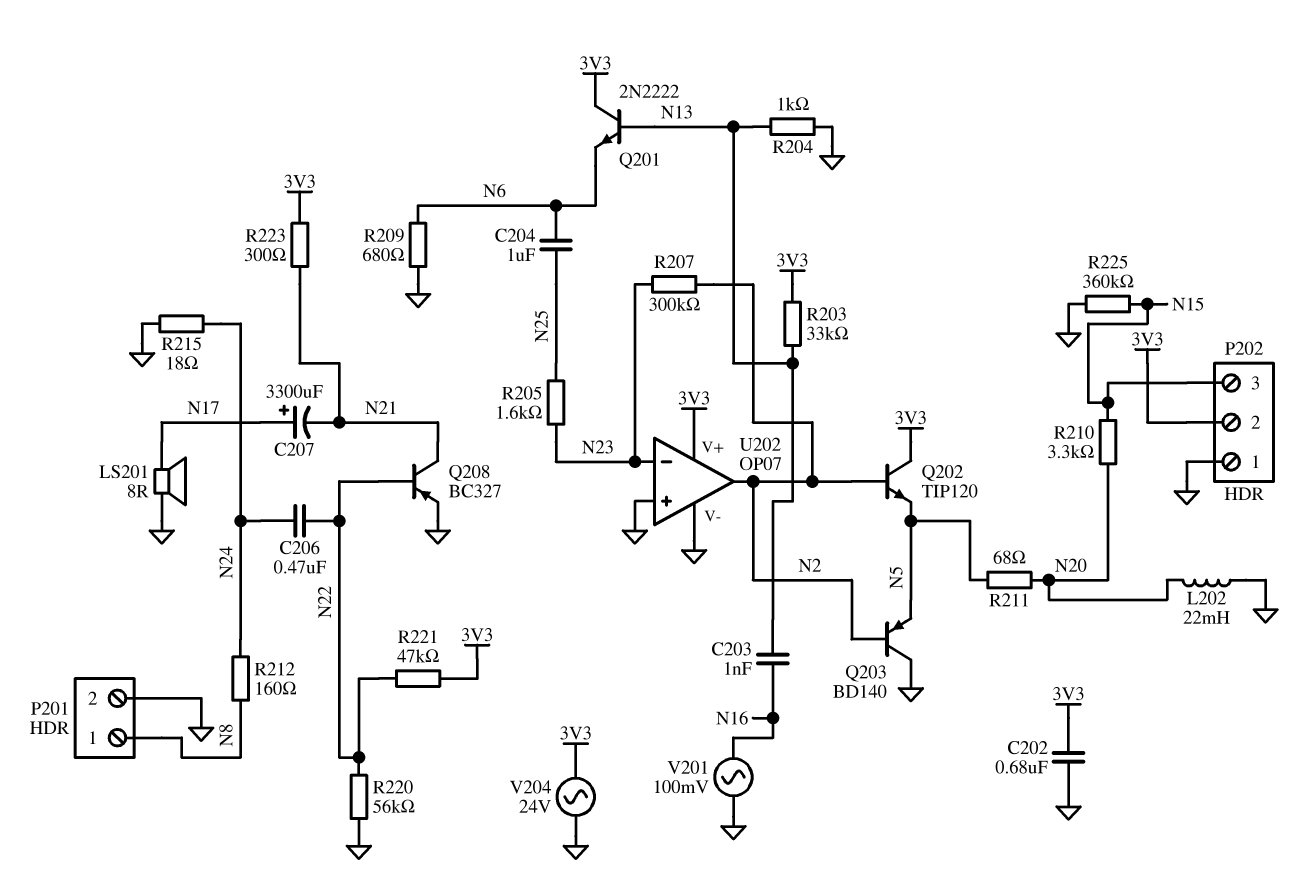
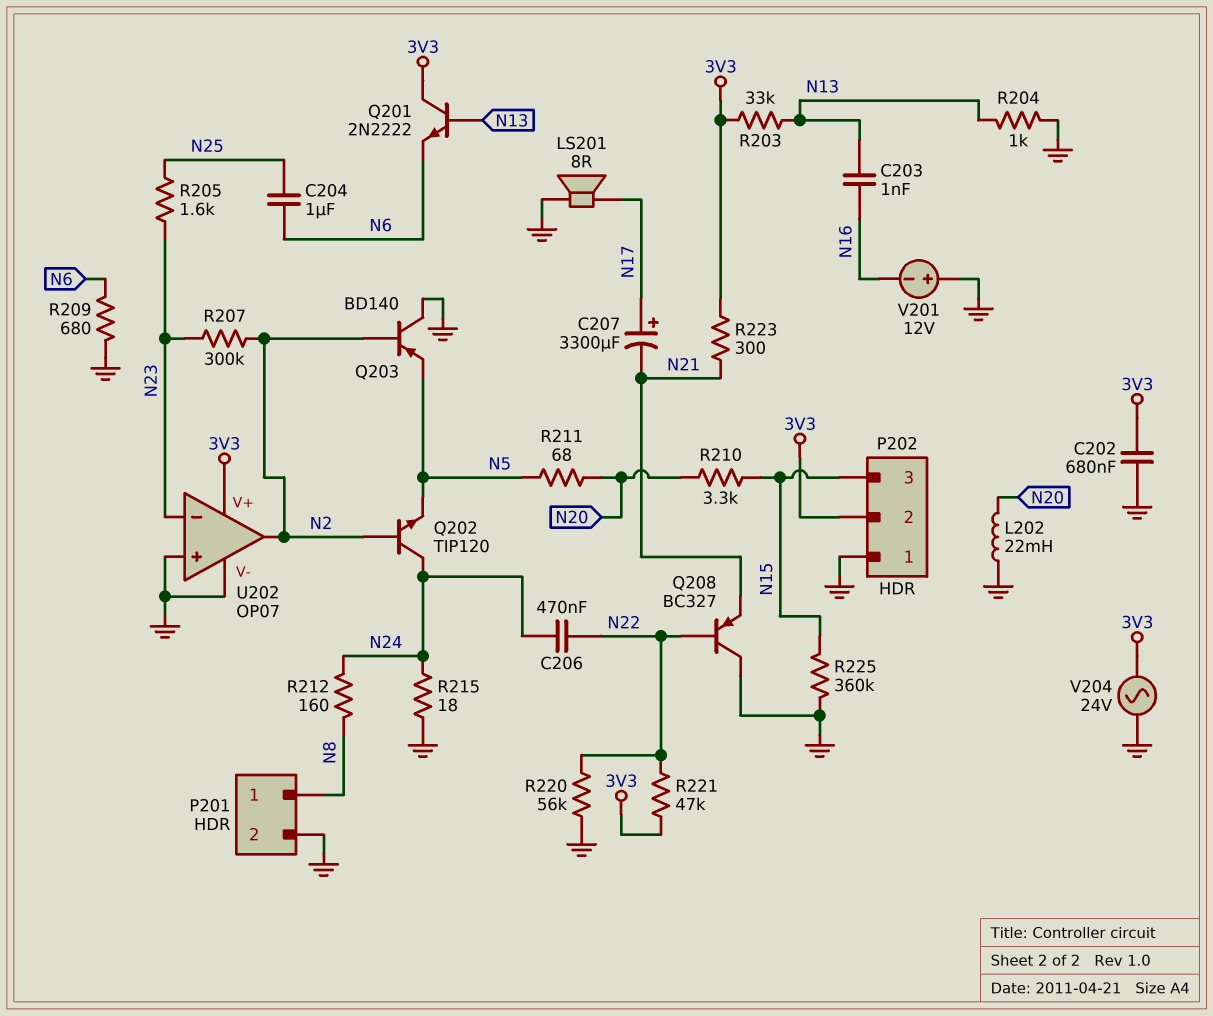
Q202: NPN TIP120 (B N2, C 3V3, E N5) -> NPN TIP120 (B N2, C N24, E N5)
Q208: PNP BC327 (B N22, C N21, E GND) -> PNP BC327 (B N22, C GND, E N21)
V201: AC 100mV (GND, N16) -> 12V (plus GND, minus N16)

